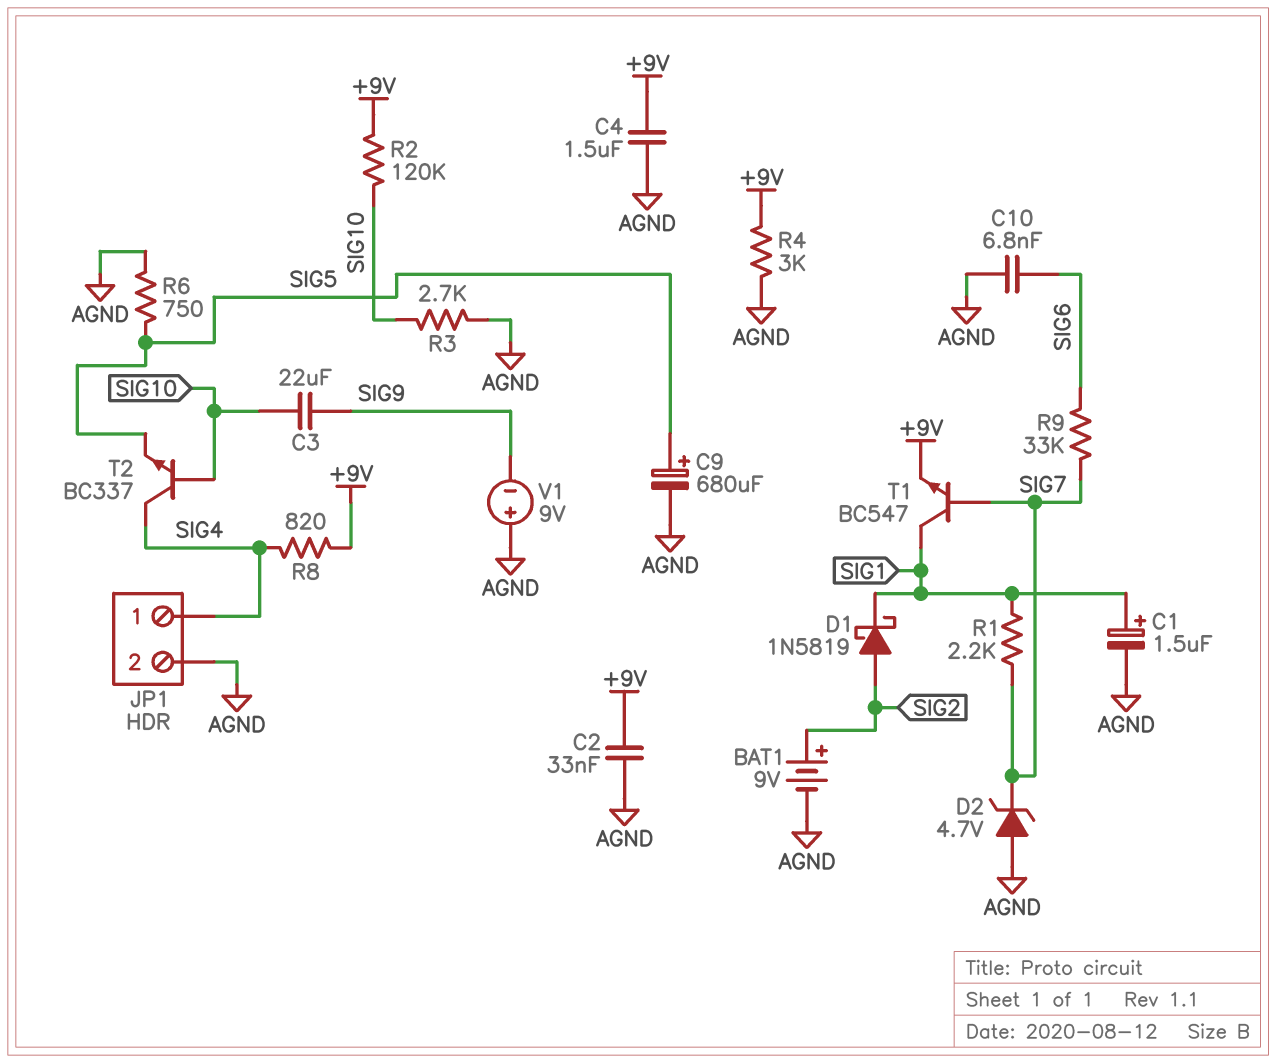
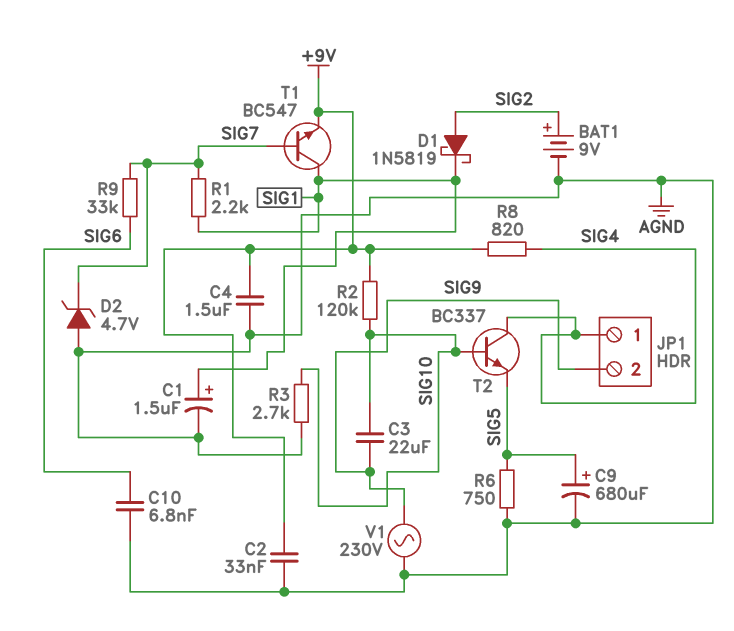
JP1 pin 2: AGND -> SIG9
R4: 3k (+9V, AGND) -> none
V1: 9V (plus AGND, minus SIG9) -> AC 230V (AGND, SIG9)

